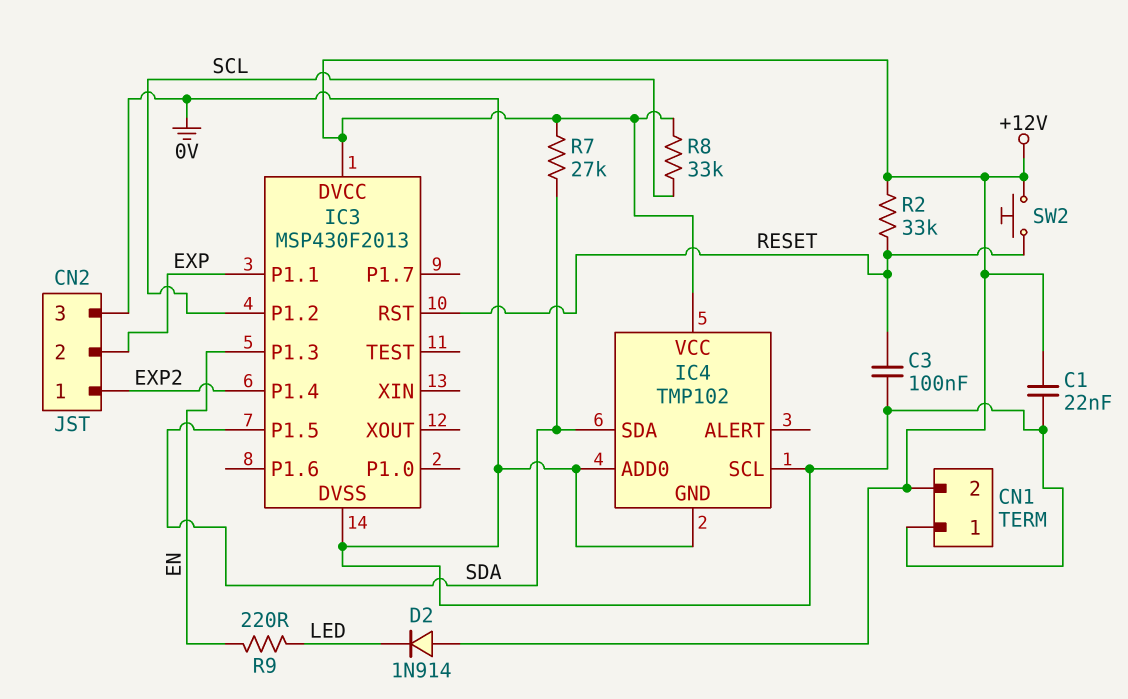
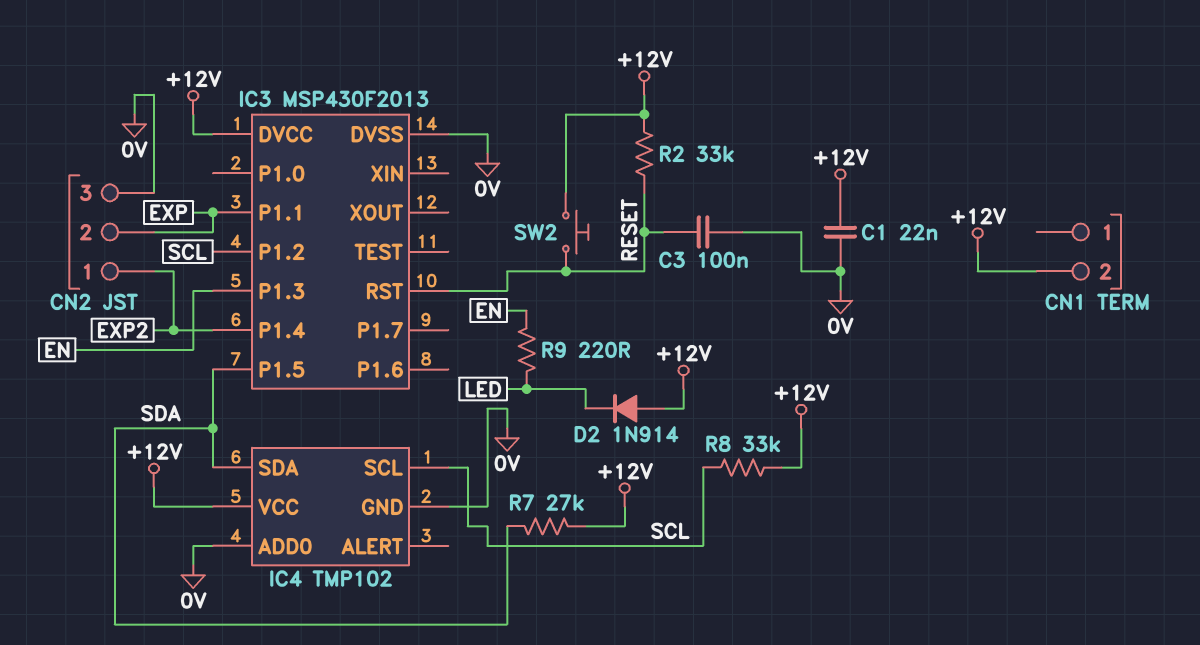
CN1 pin 1: 0V -> none
IC4 pin SCL: 0V -> SCL

